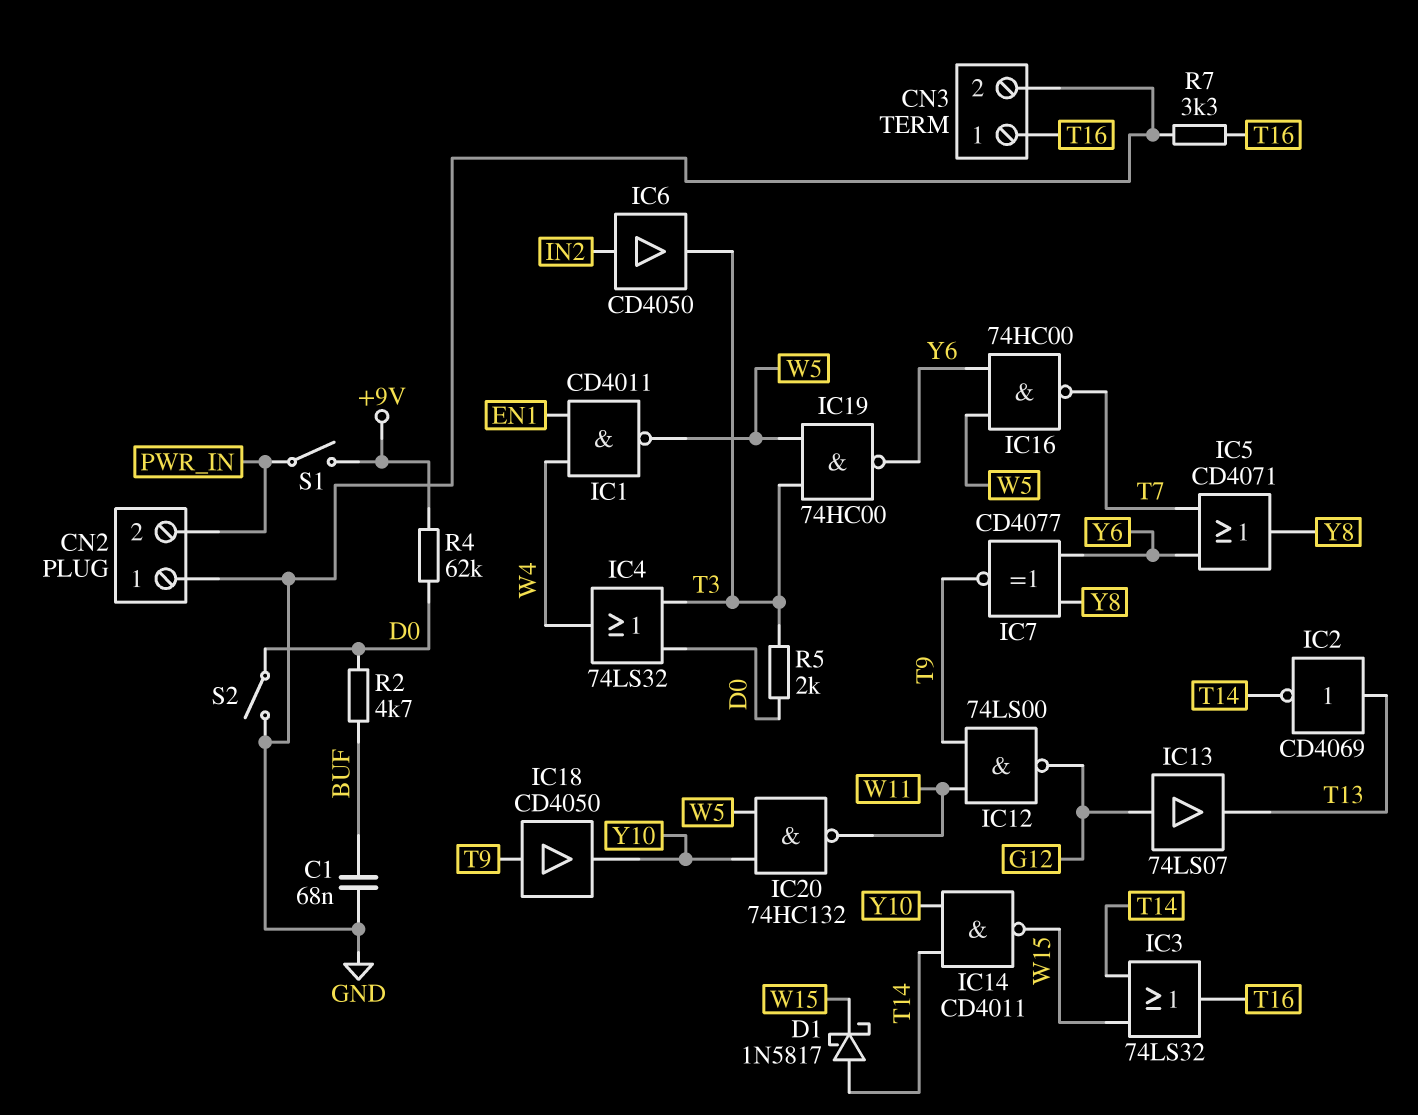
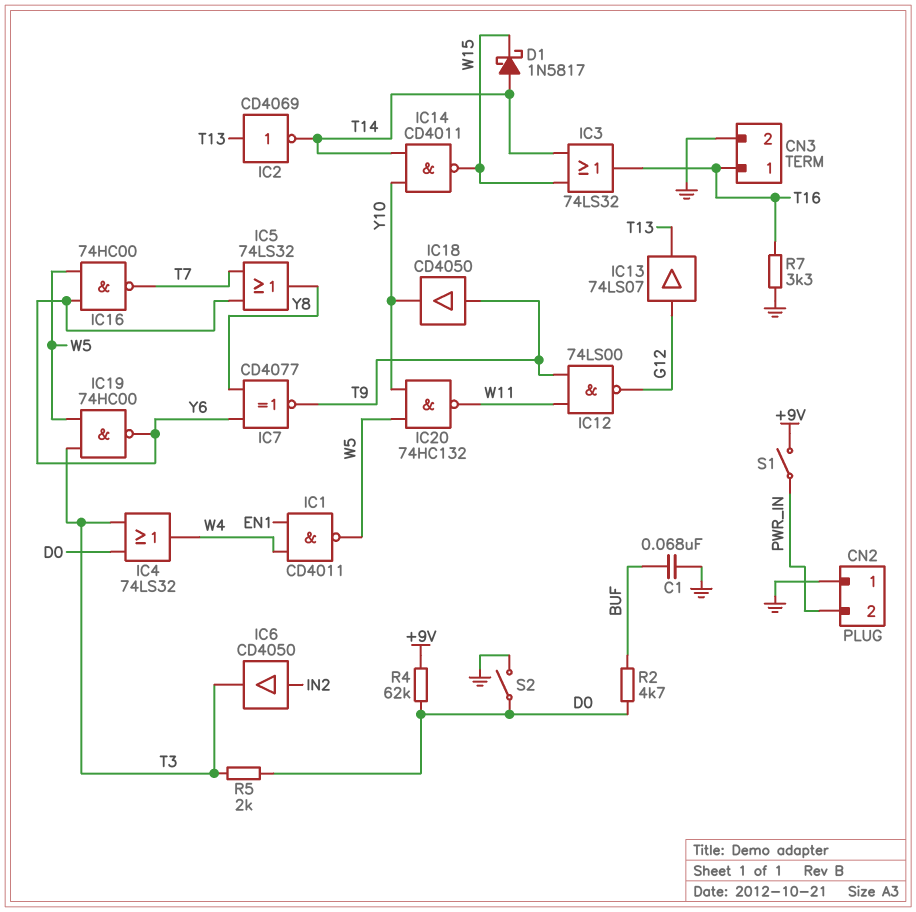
IC5: OR CD4071 (in T7, in Y6, out Y8) -> OR 74LS32 (in T7, in Y6, out Y8)

